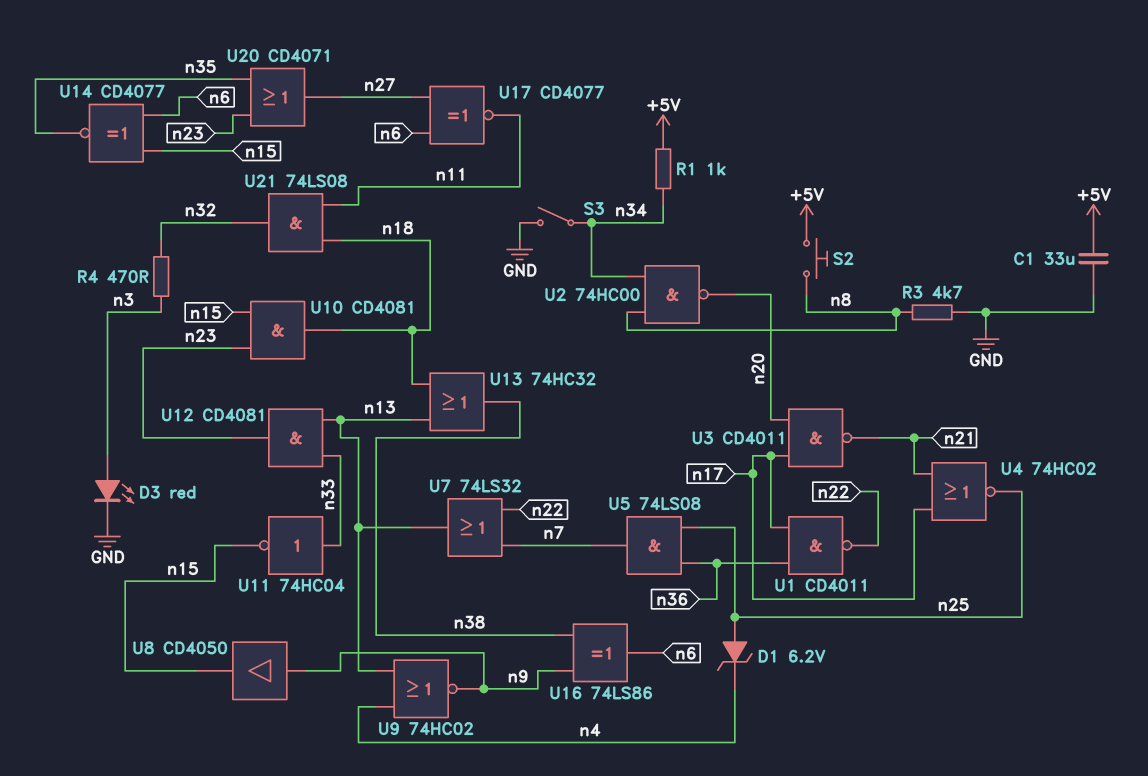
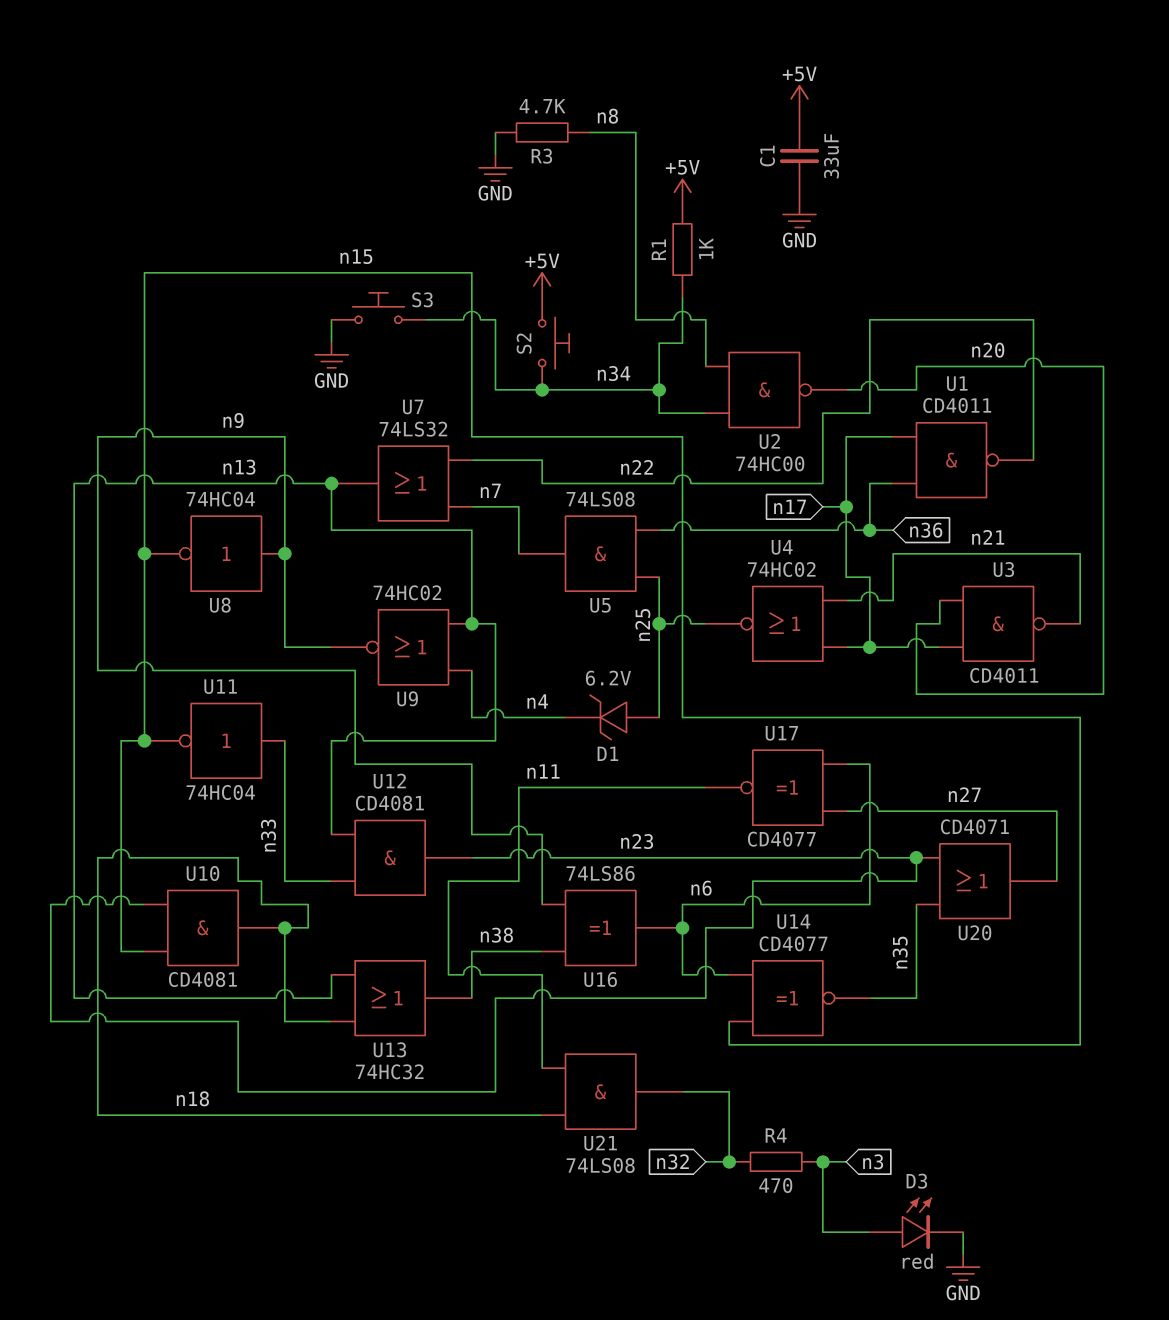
S2: button (+5V, n8) -> button (+5V, n34)
S3: switch (GND, n34) -> button (GND, n34)
U8: buffer CD4050 (in n9, out n15) -> NOT 74HC04 (in n9, out n15)

